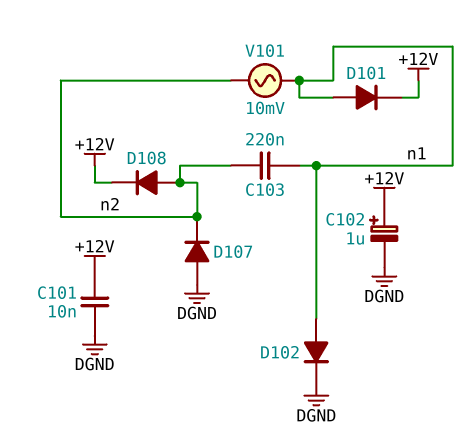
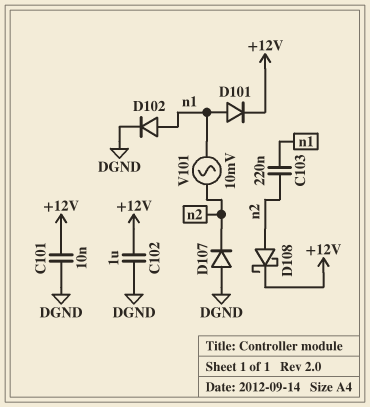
C102: 1uF (plus +12V, minus DGND) -> 1uF (+12V, DGND)
D108: diode (A n2, K +12V) -> schottky (A n2, K +12V)

